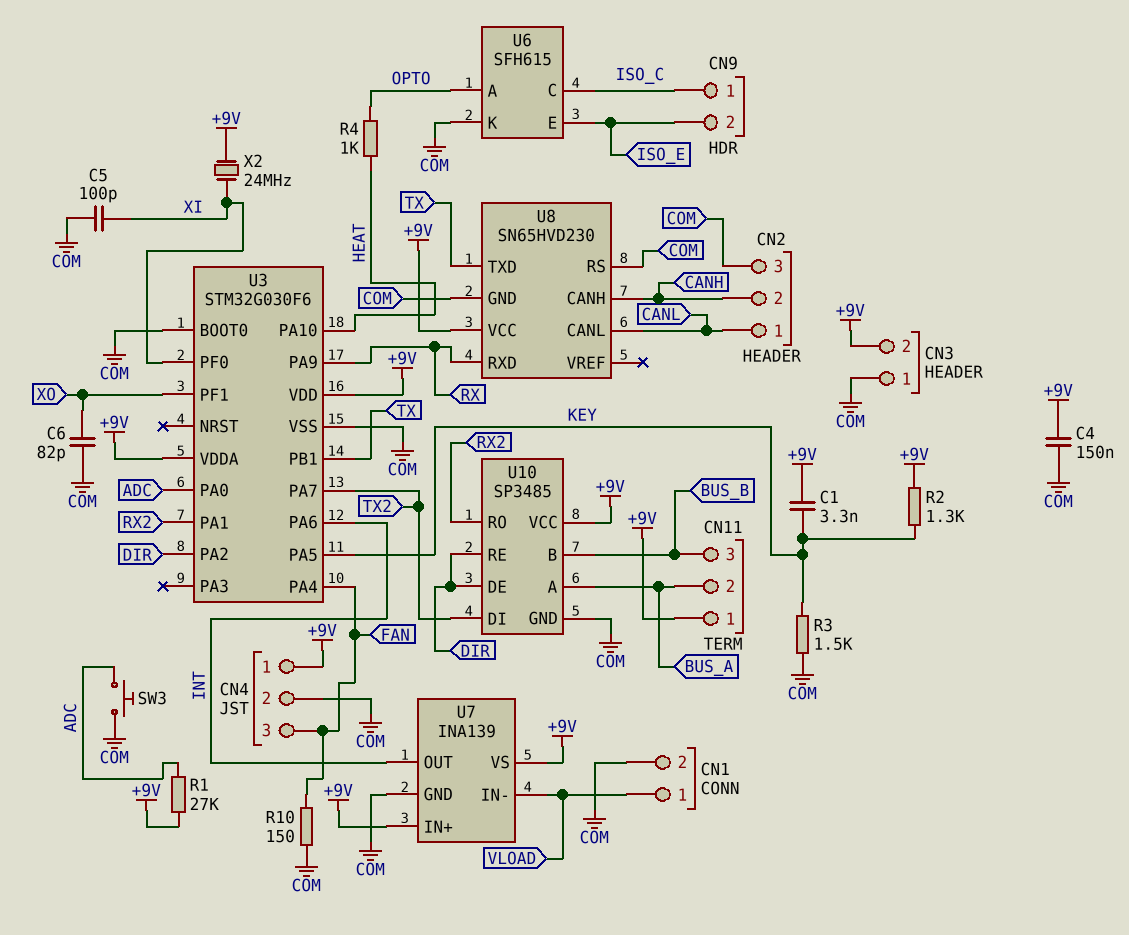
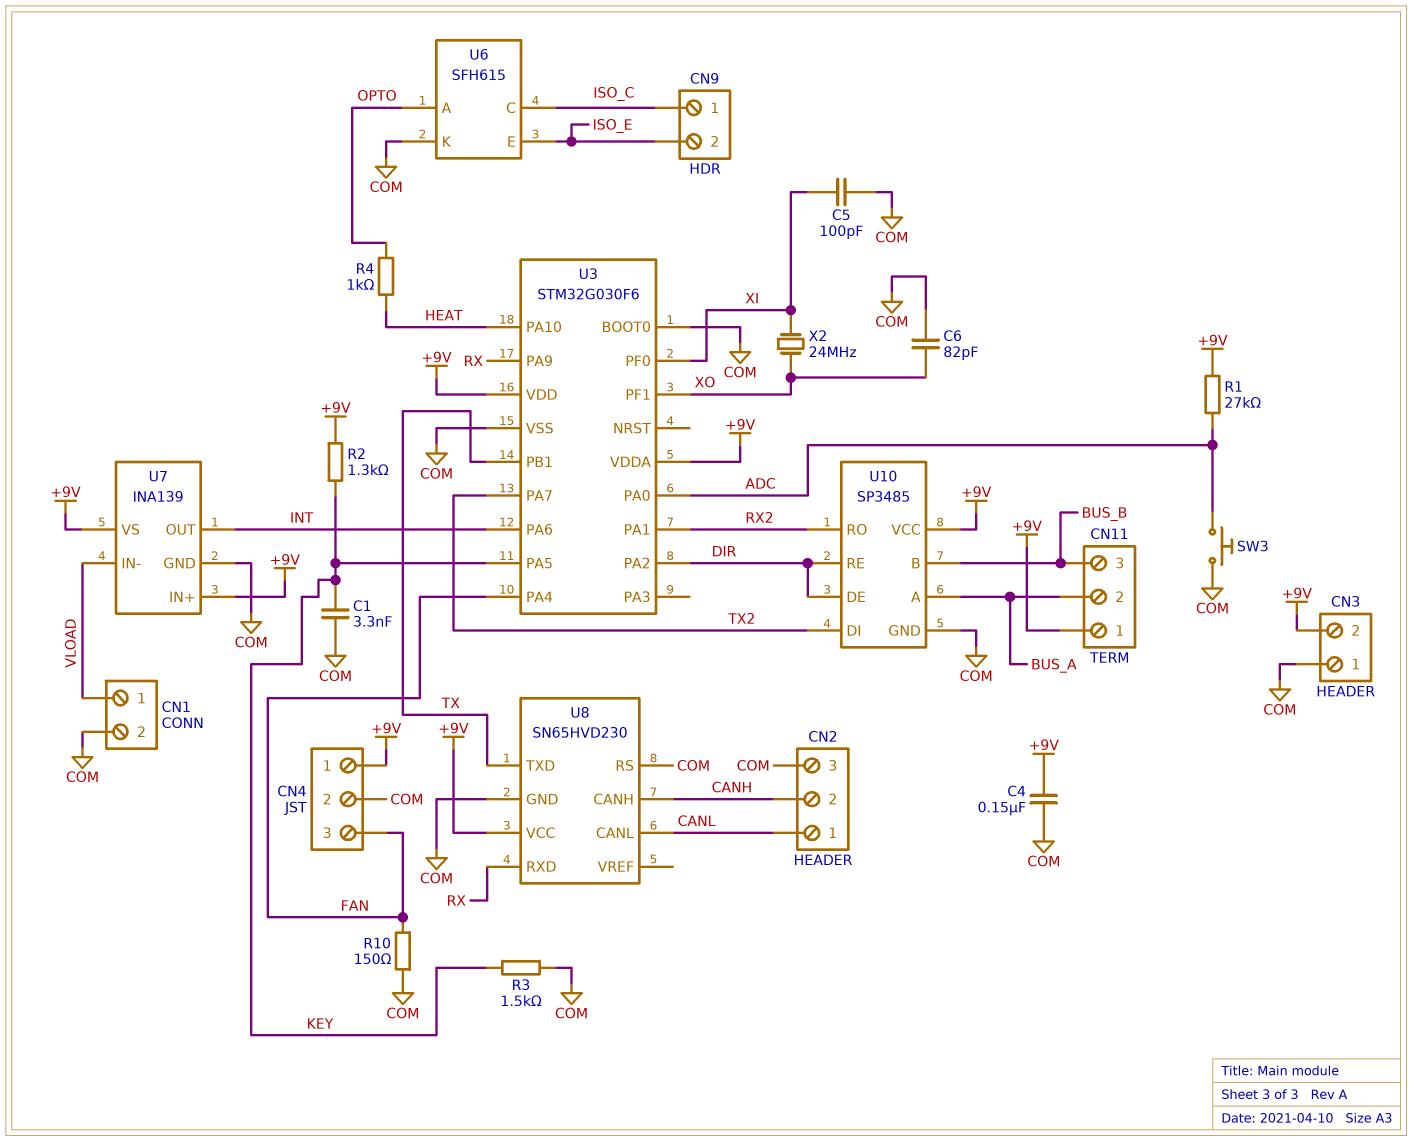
C1: 3.3nF (+9V, KEY) -> 3.3nF (COM, KEY)
X2: 24MHz (+9V, XI) -> 24MHz (XI, XO)

